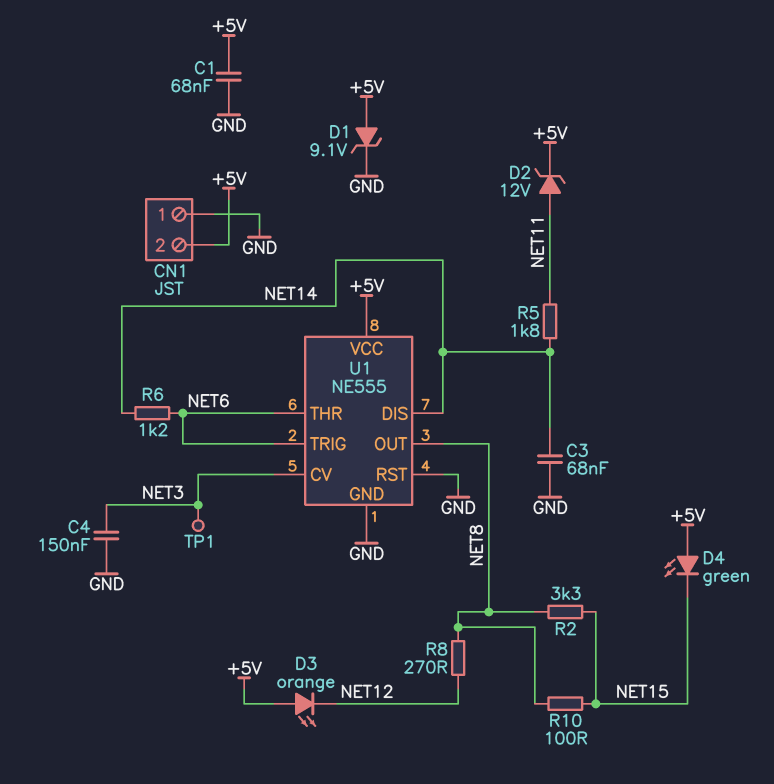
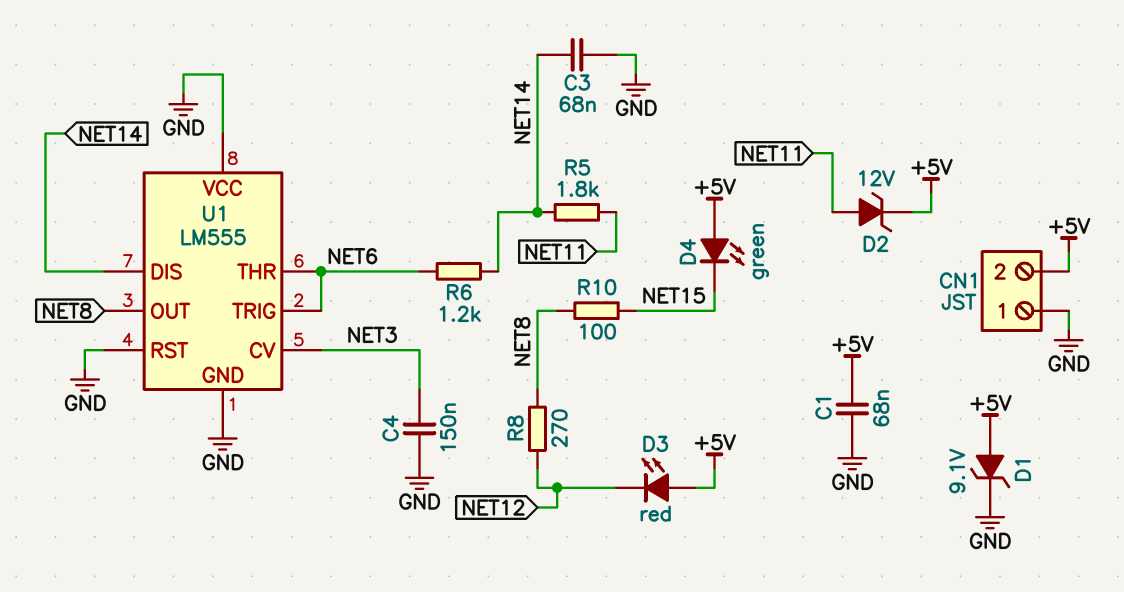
D3: LED orange (A +5V, K NET12) -> LED red (A +5V, K NET12)
R2: 3.3k (NET8, NET15) -> none
TP1: test point (NET3) -> none
U1: NE555 -> LM555
U1 pin VCC: +5V -> GND

